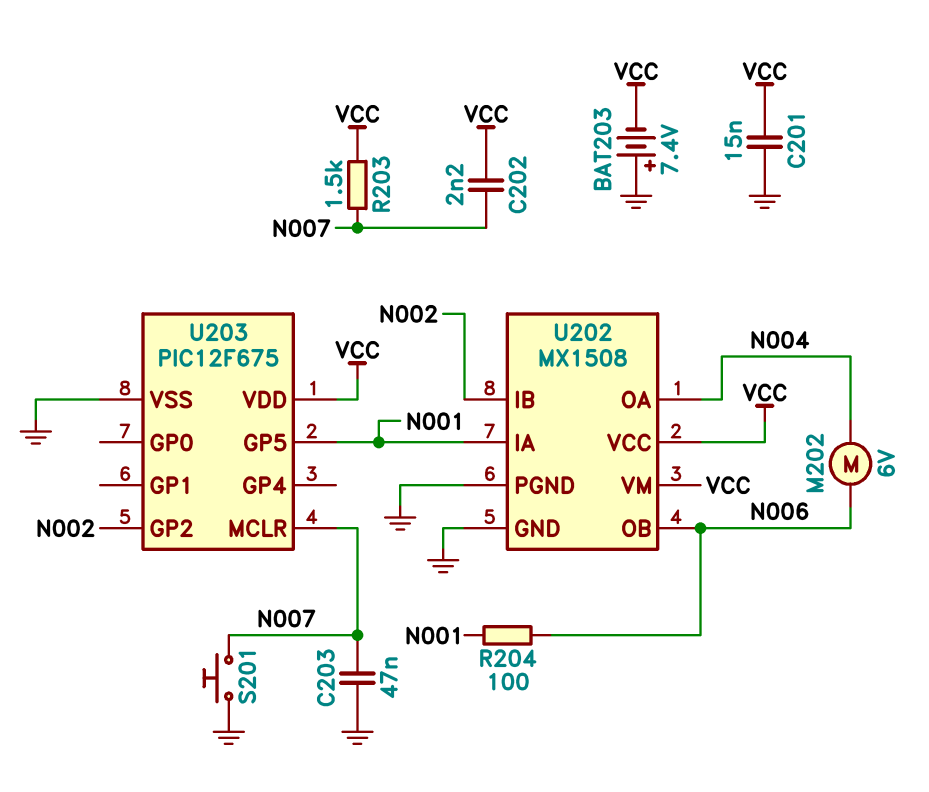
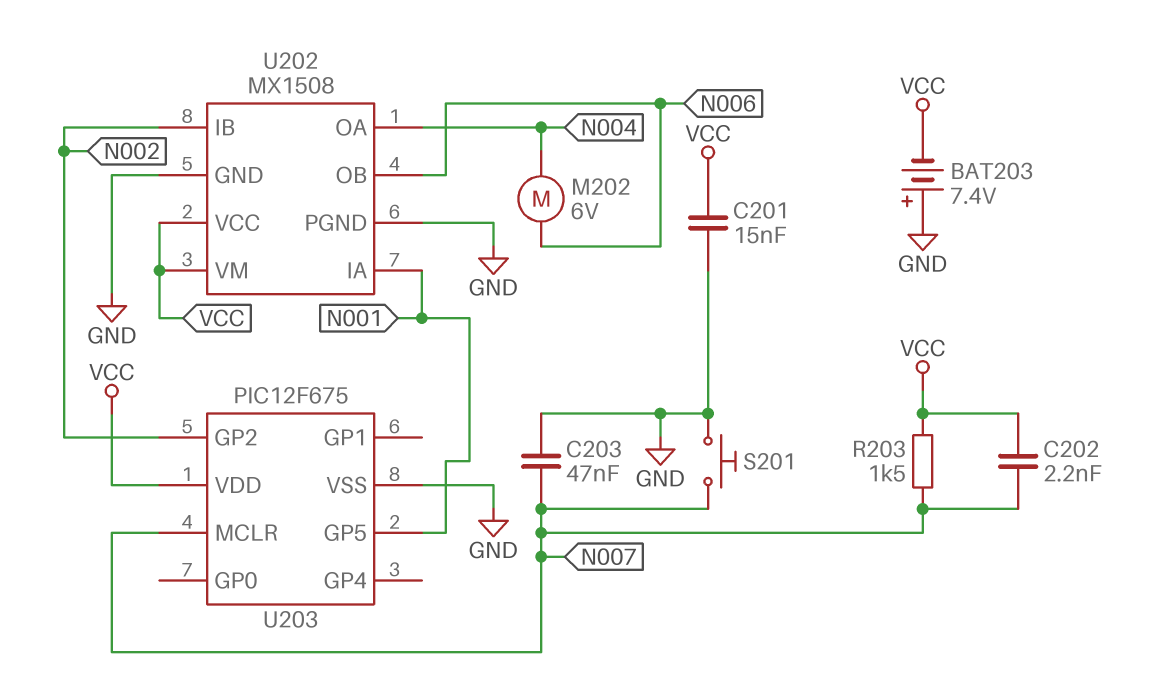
R204: 100 (N001, N006) -> none

